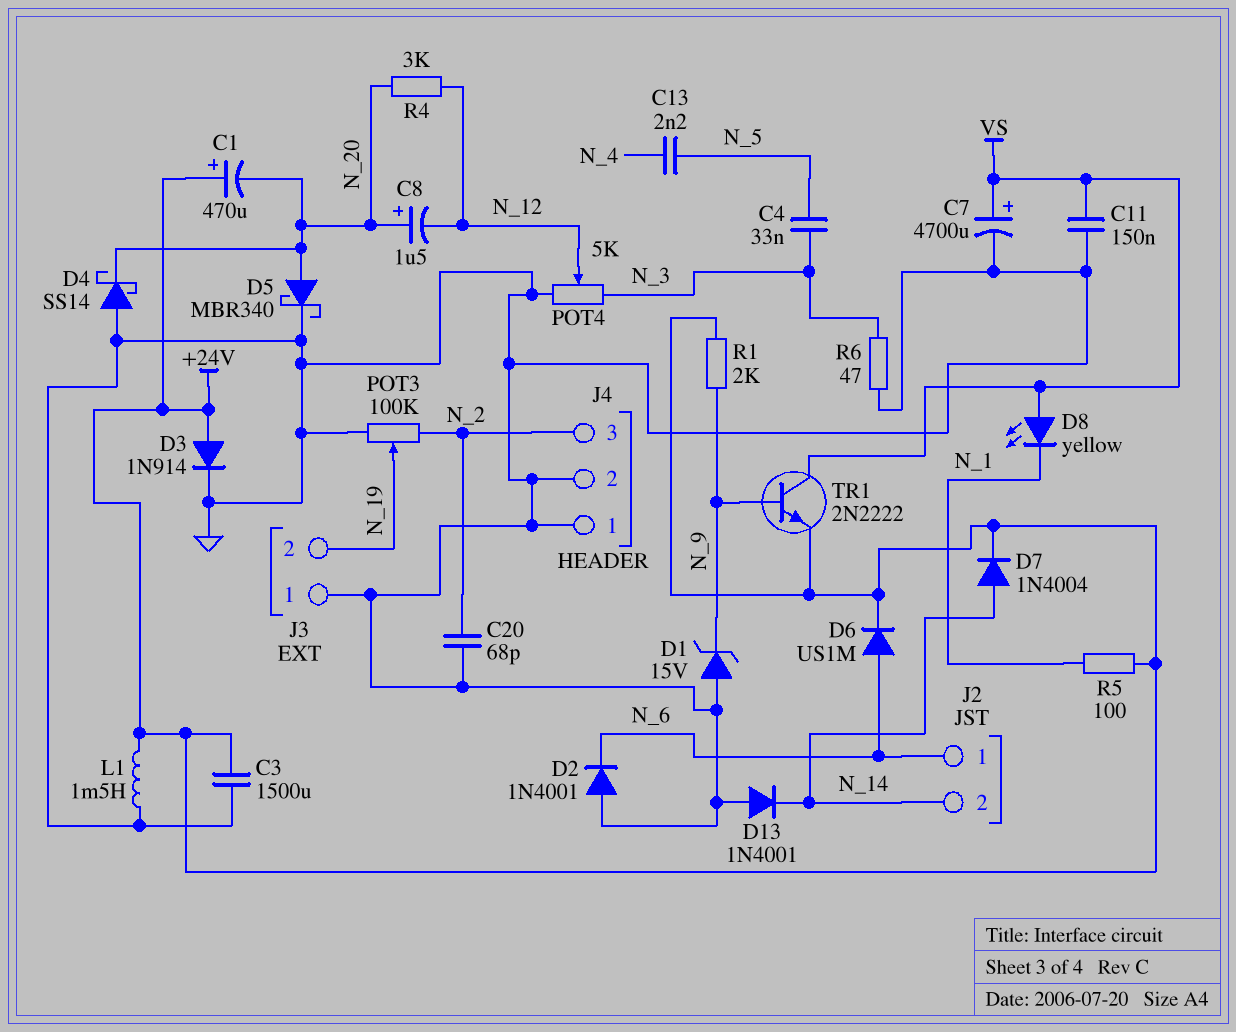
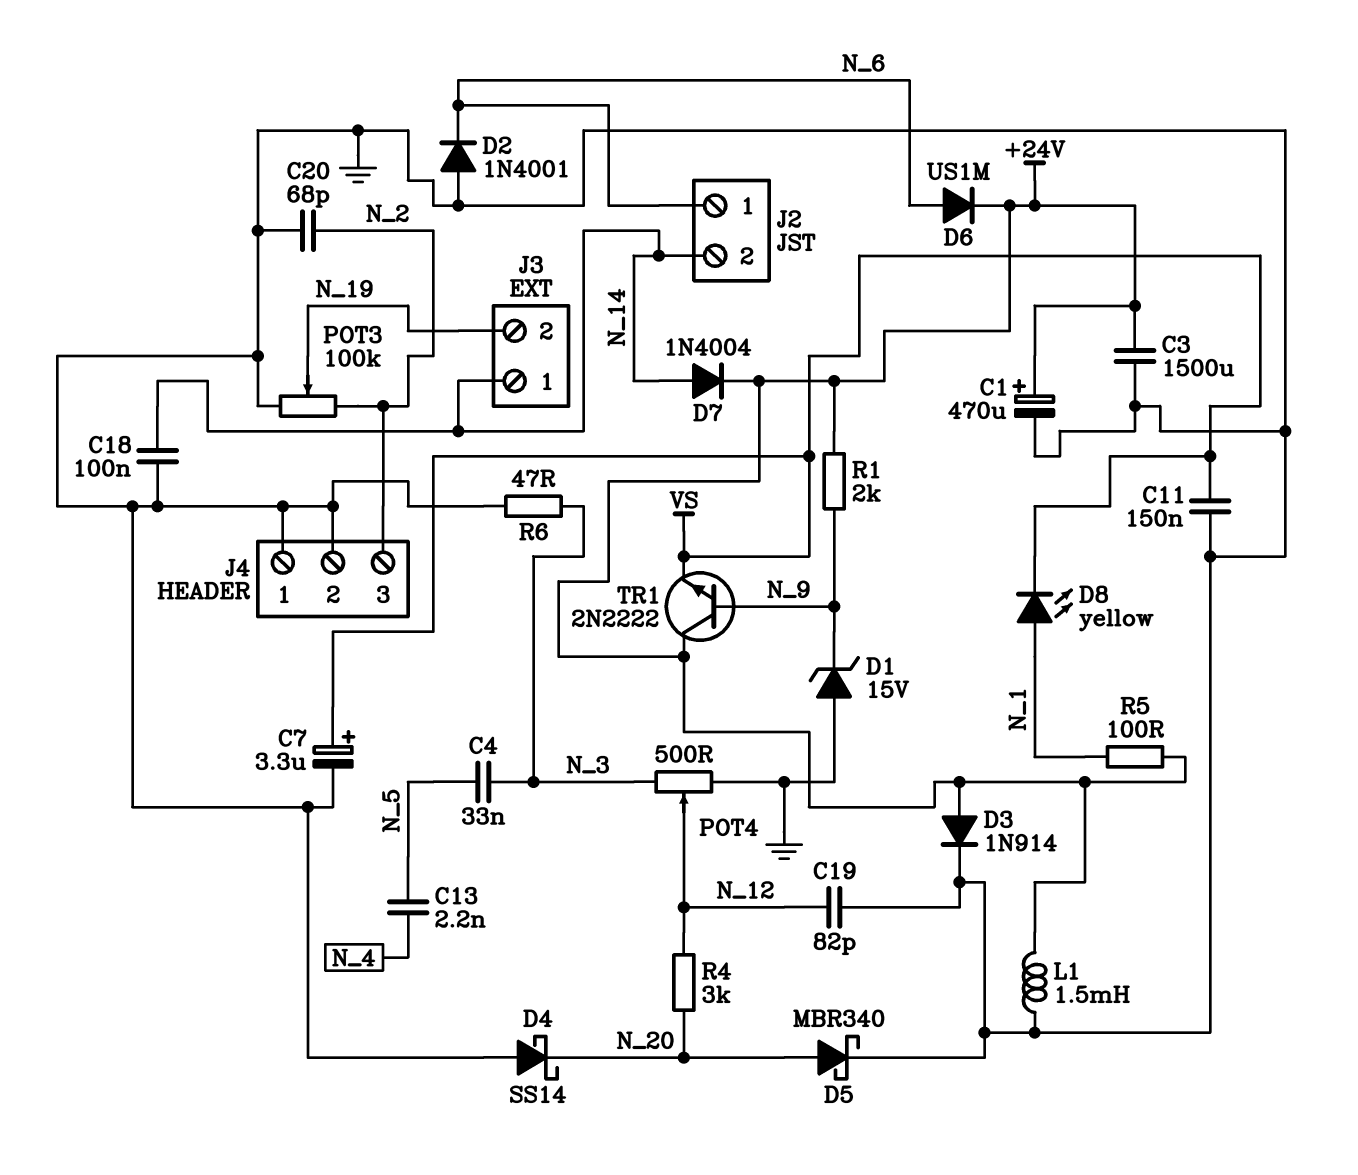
C1: 470uF (plus +24V, minus N_20) -> 470uF (plus +24V, minus GND)
C7: 4700uF (plus VS, minus GND) -> 3.3uF (plus VS, minus GND)
C8: 1.5uF (plus N_20, minus N_12) -> none
C18: none -> 100nF (GND, N_14)
C19: none -> 82pF (GND, N_12)
D8: LED yellow (A VS, K N_1) -> LED yellow (A N_1, K VS)
D13: diode 1N4001 (A GND, K N_14) -> none
J3 pin 1: GND -> N_14
POT4: 5k (GND, N_3, wiper N_12) -> 500 (GND, N_3, wiper N_12)
TR1: NPN 2N2222 (B N_9, C VS, E +24V) -> NPN 2N2222 (B N_9, C +24V, E VS)

